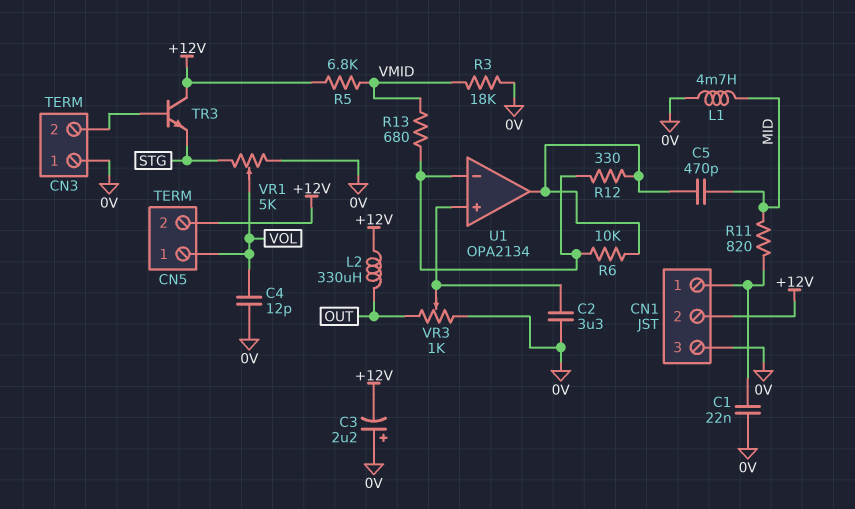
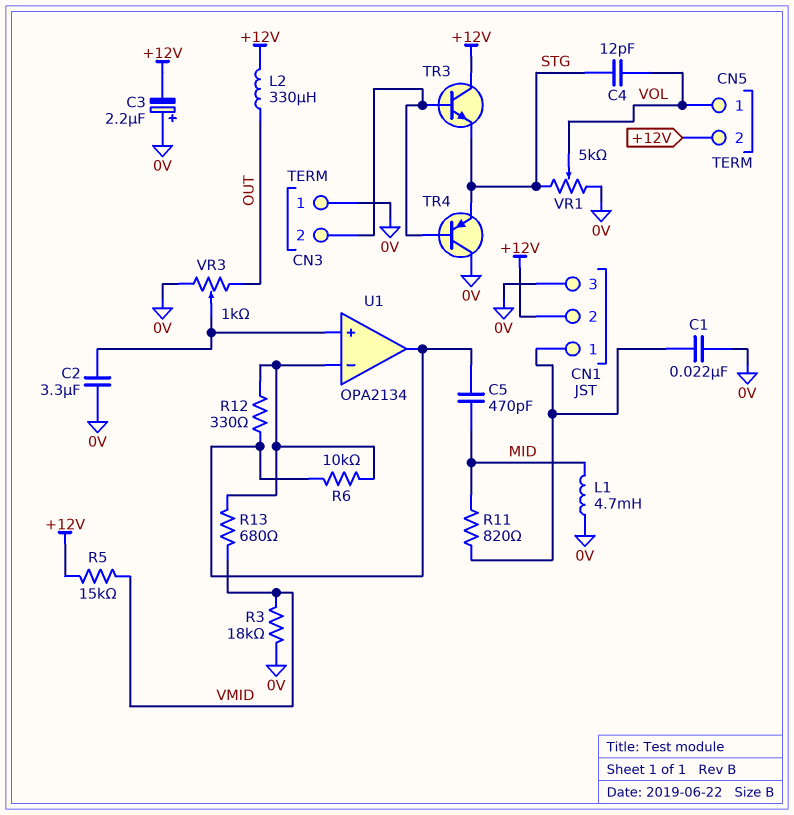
C4: 12pF (0V, VOL) -> 12pF (STG, VOL)
R5: 6.8k (+12V, VMID) -> 15k (+12V, VMID)
TR4: none -> PNP (B CN3/2, C 0V, E STG)

